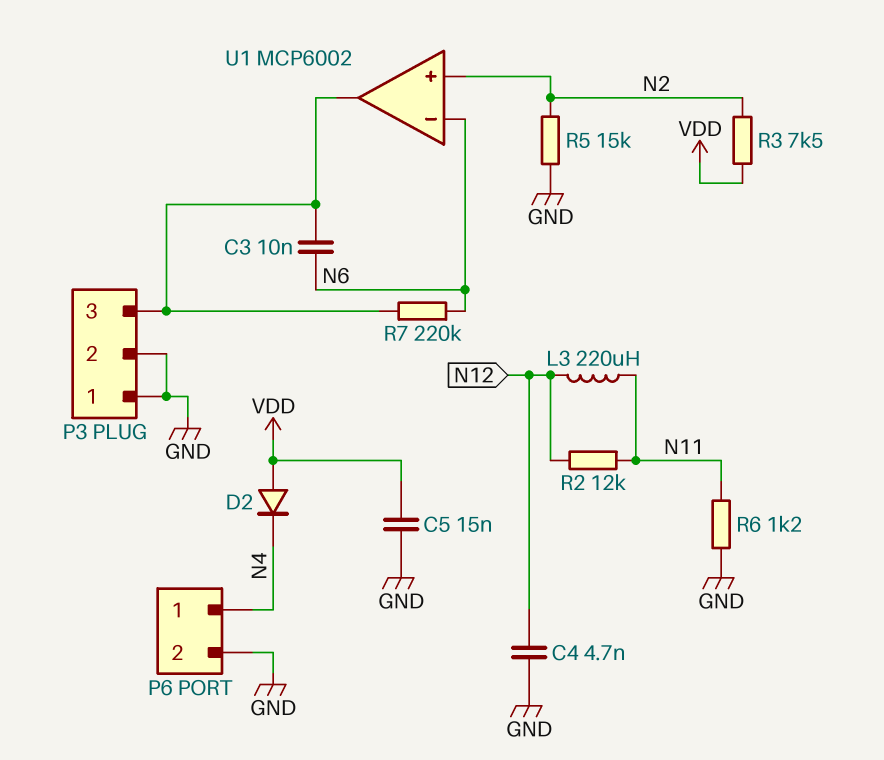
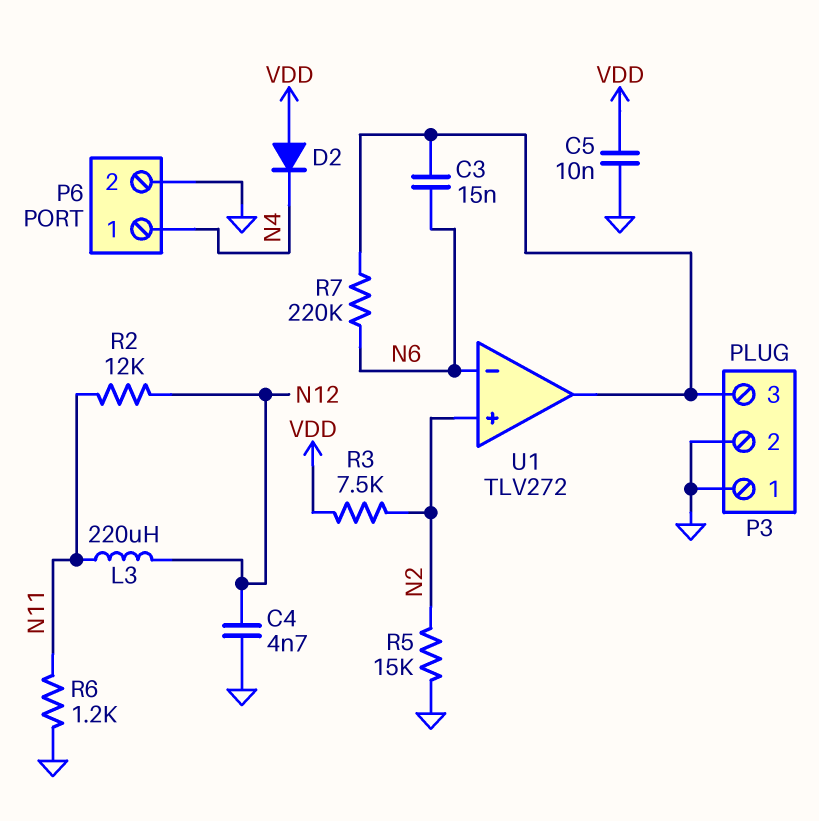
C3: 10nF (N6, P3/3) -> 15nF (N6, P3/3)
C5: 15nF (GND, VDD) -> 10nF (GND, VDD)
U1: MCP6002 -> TLV272

